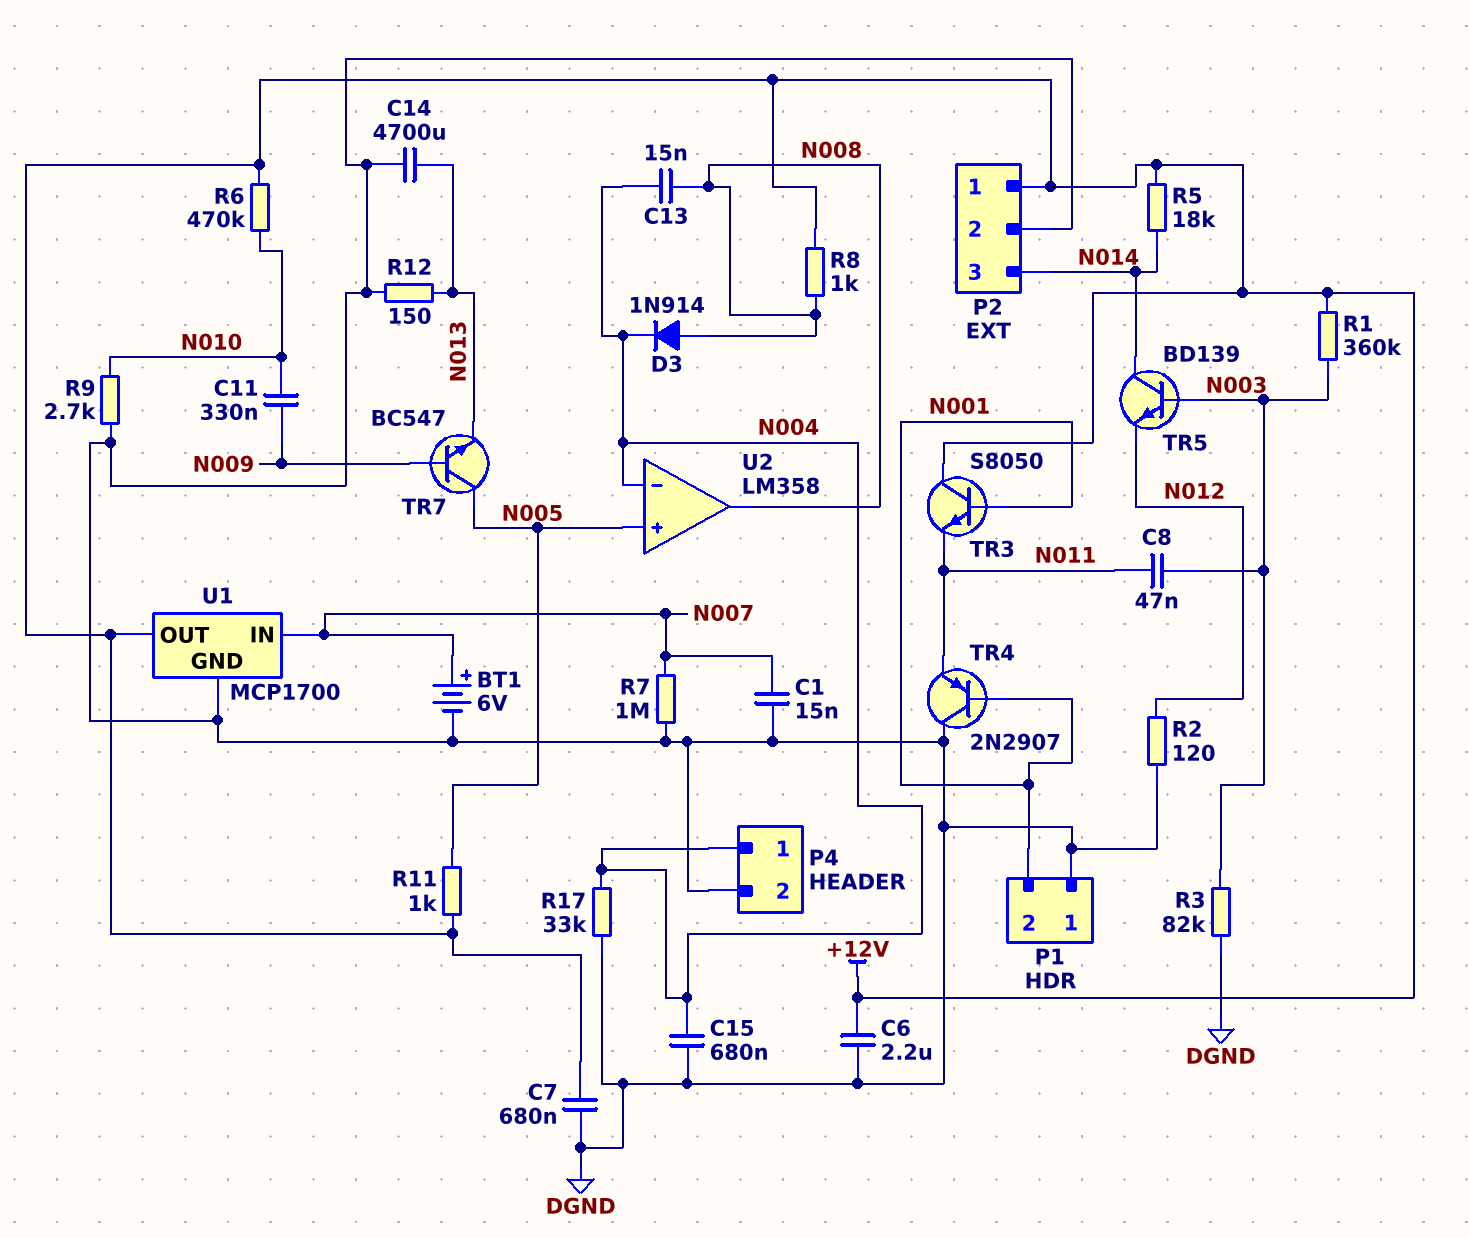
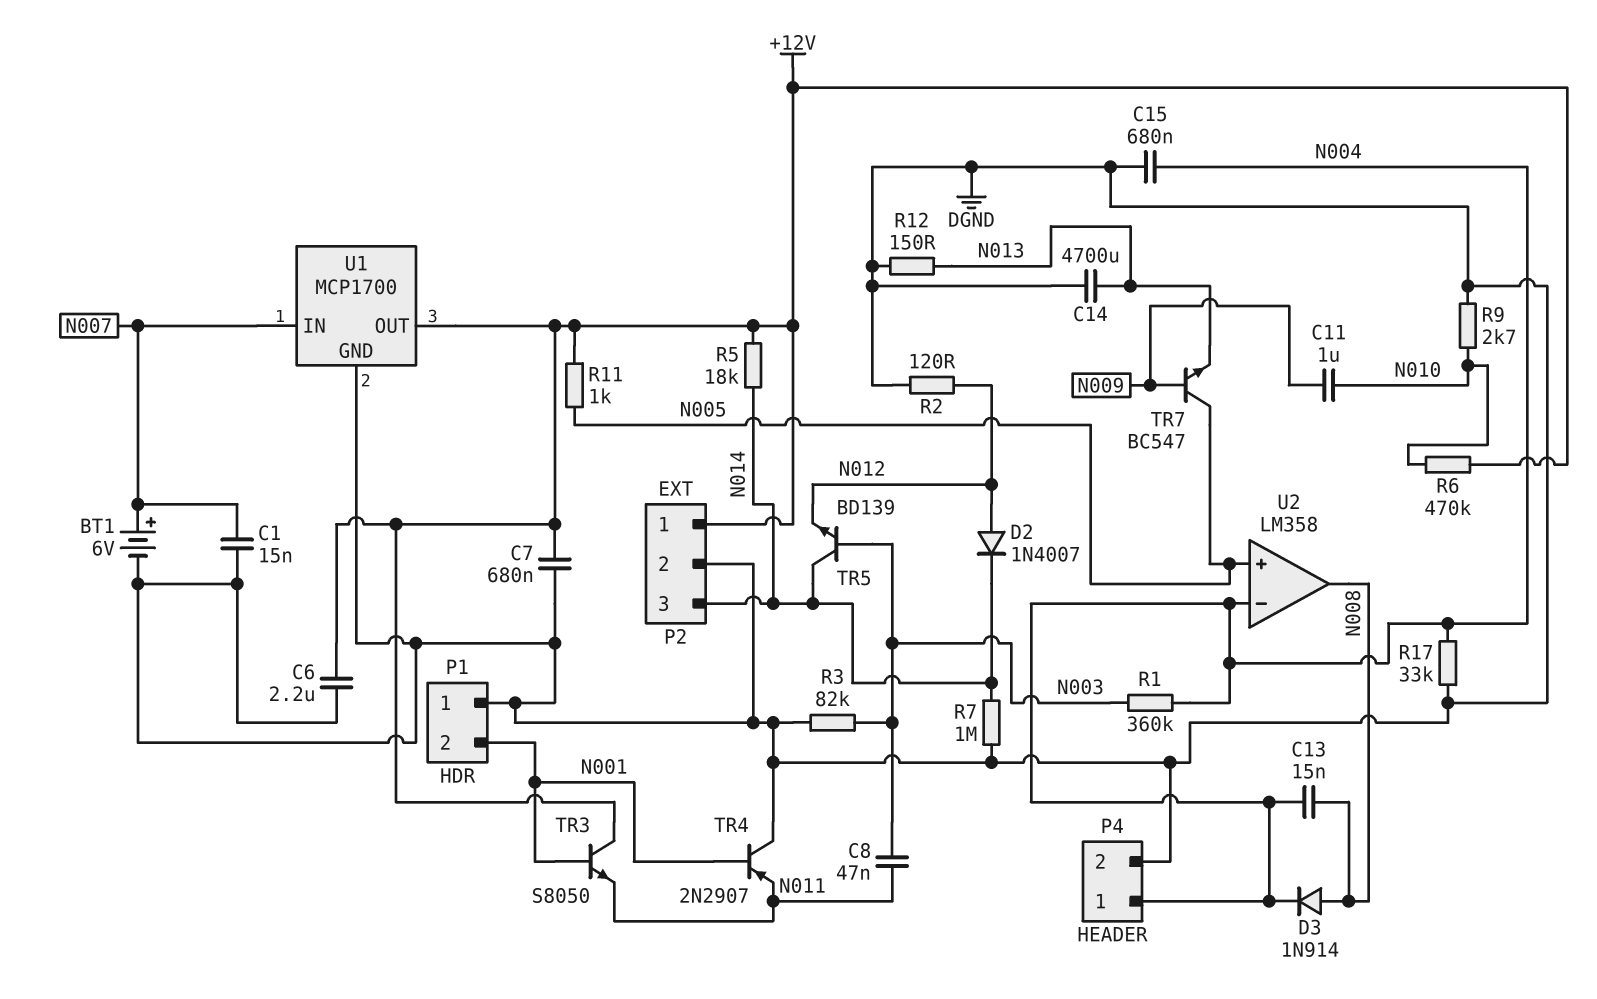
C11: 330nF (N009, N010) -> 1uF (N009, N010)
D2: none -> diode 1N4007 (A N012, K N014)
R1: 360k (+12V, N003) -> 360k (N003, N004)
R7: 1M (DGND, N007) -> 1M (DGND, N014)
R8: 1k (+12V, N008) -> none

